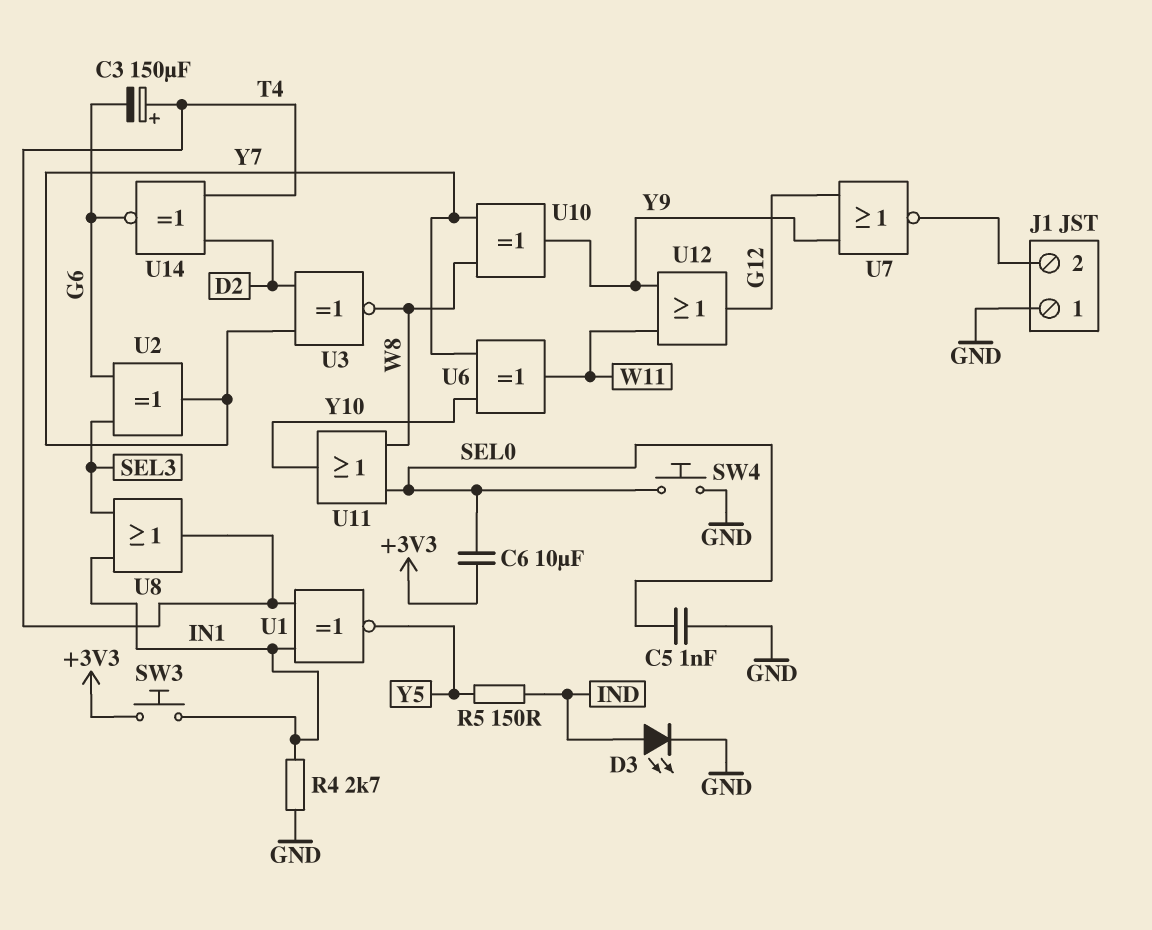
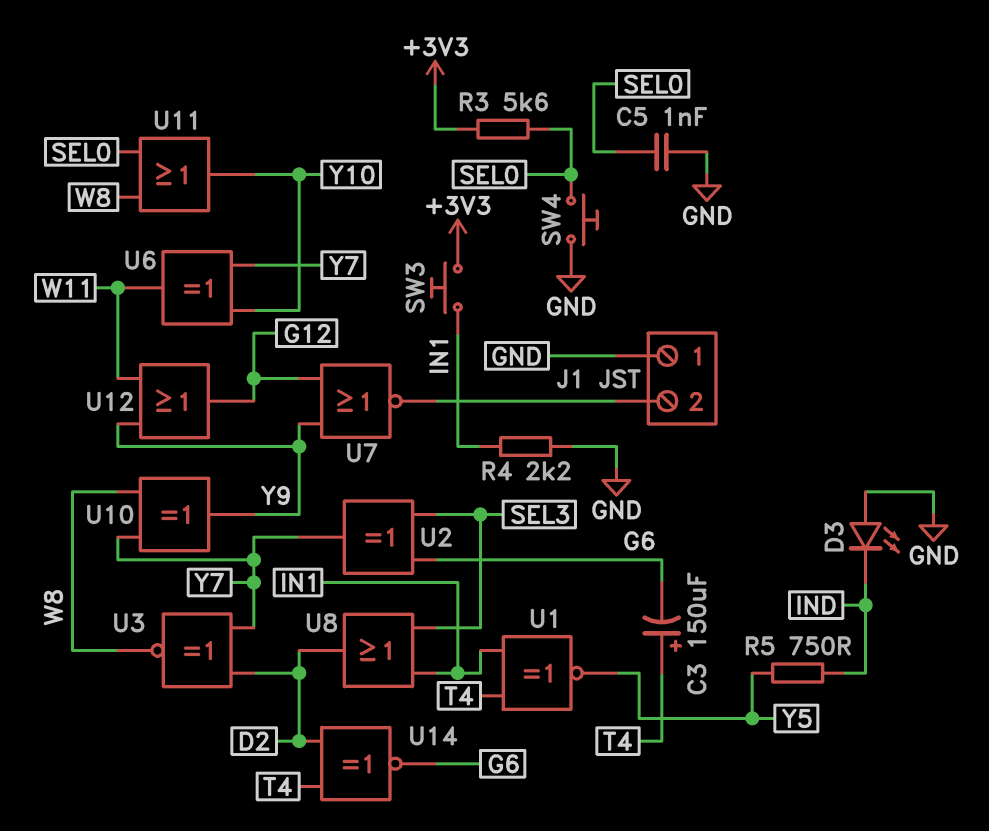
C6: 10uF (+3V3, SEL0) -> none
D3: LED (A IND, K GND) -> LED (A GND, K IND)
R3: none -> 5.6k (+3V3, SEL0)
R4: 2.7k (GND, IN1) -> 2.2k (GND, IN1)
R5: 150 (IND, Y5) -> 750 (IND, Y5)
U8: OR (in IN1, in SEL3, out T4) -> OR (in IN1, in SEL3, out D2)

